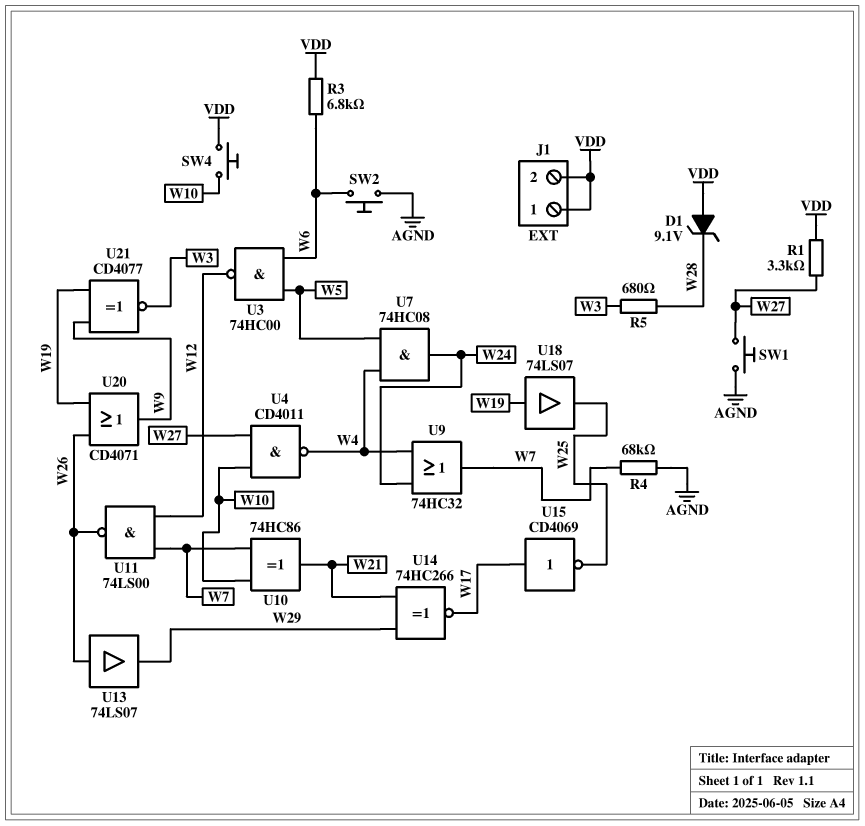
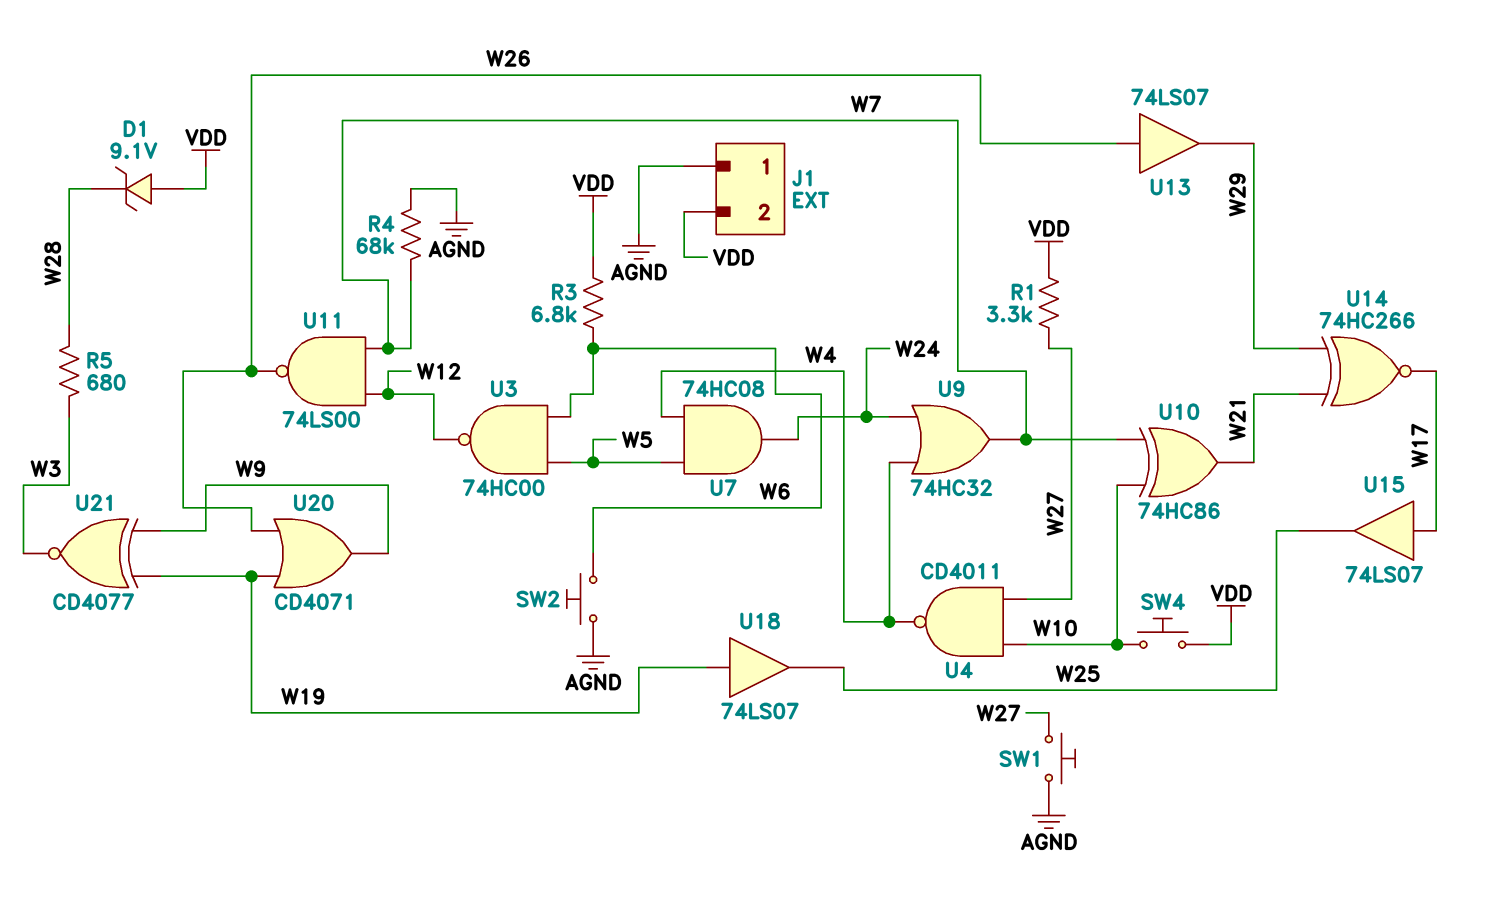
J1 pin 1: VDD -> AGND
U15: NOT CD4069 (in W17, out W25) -> buffer 74LS07 (in W17, out W25)

